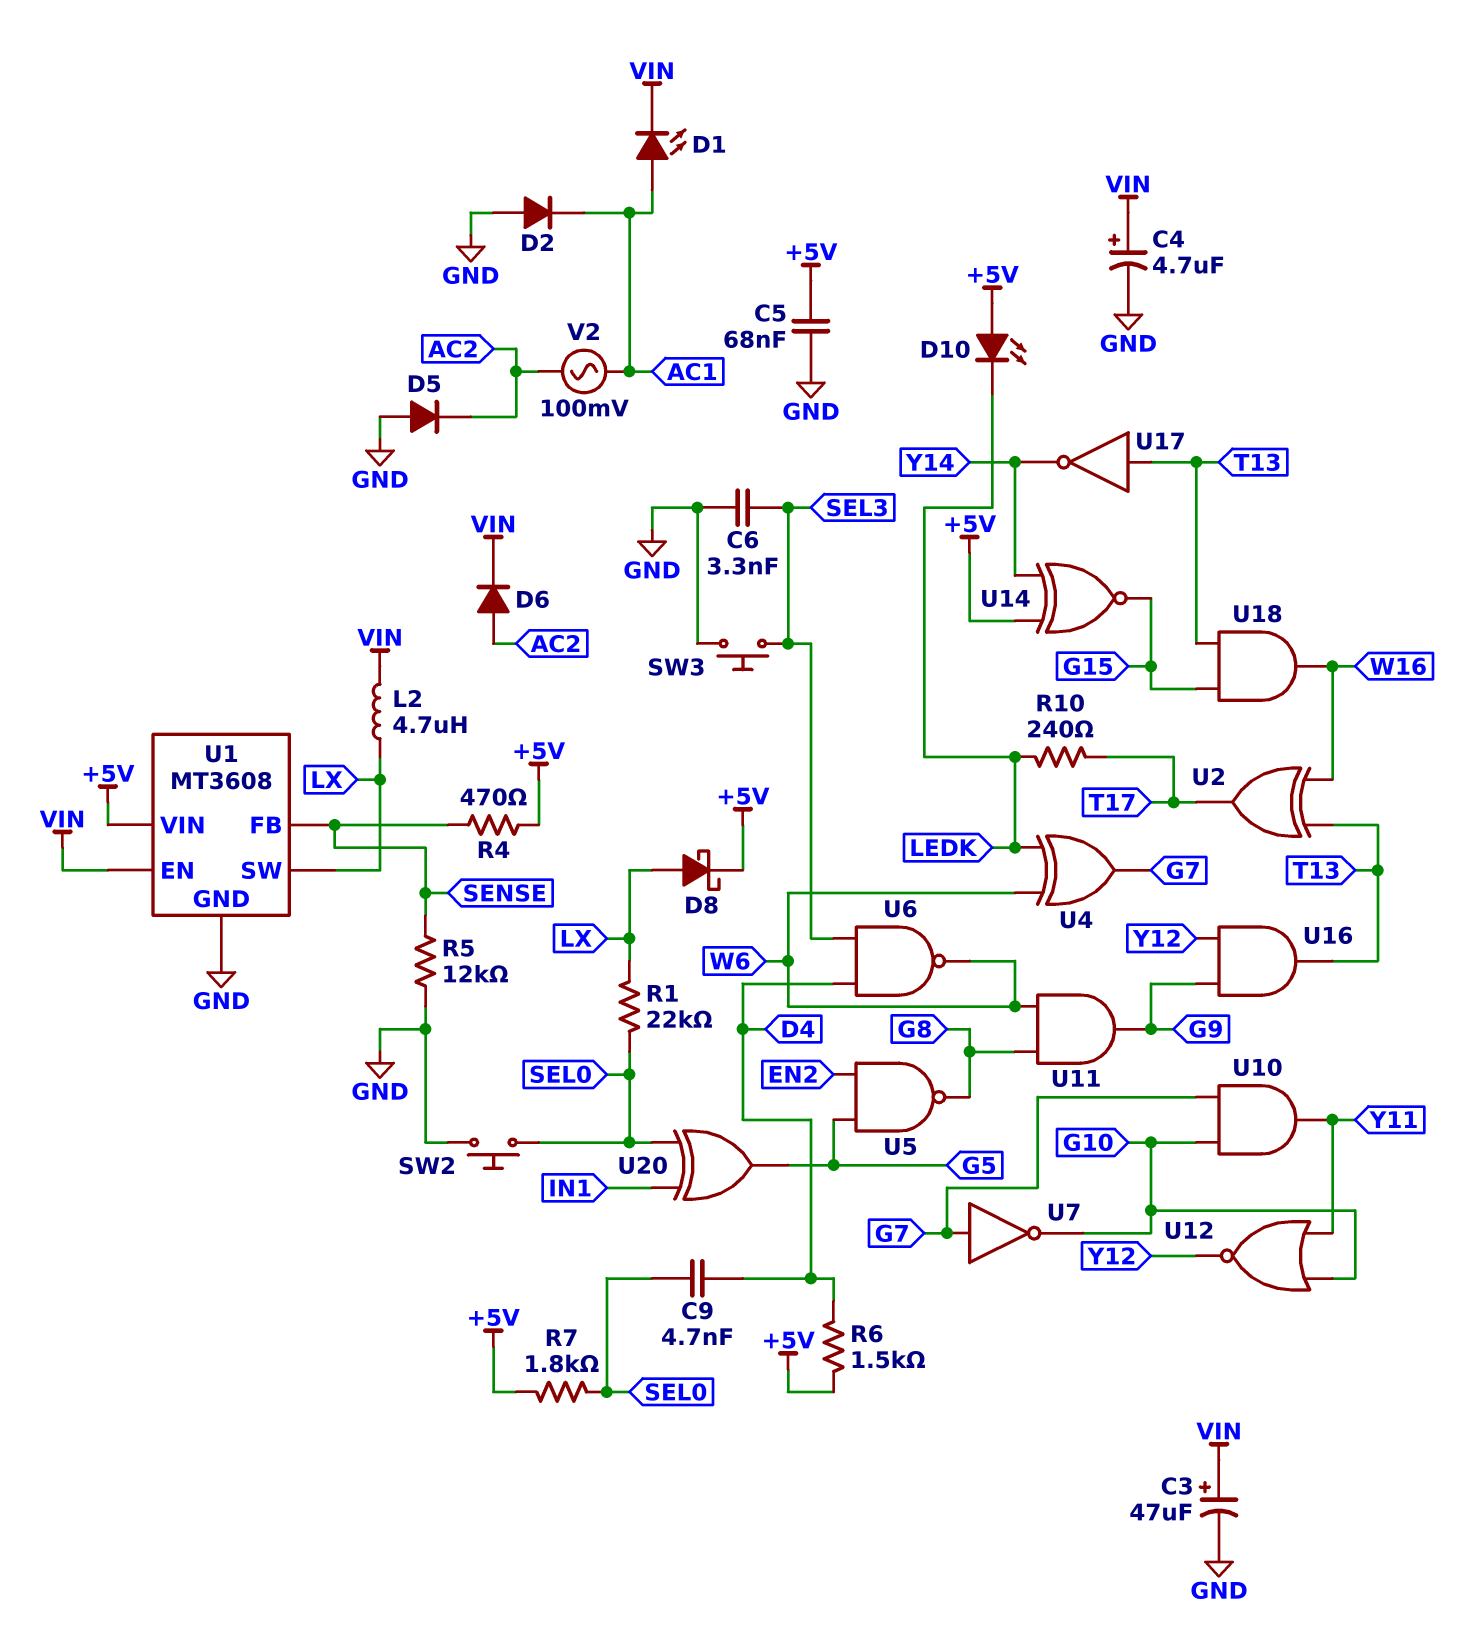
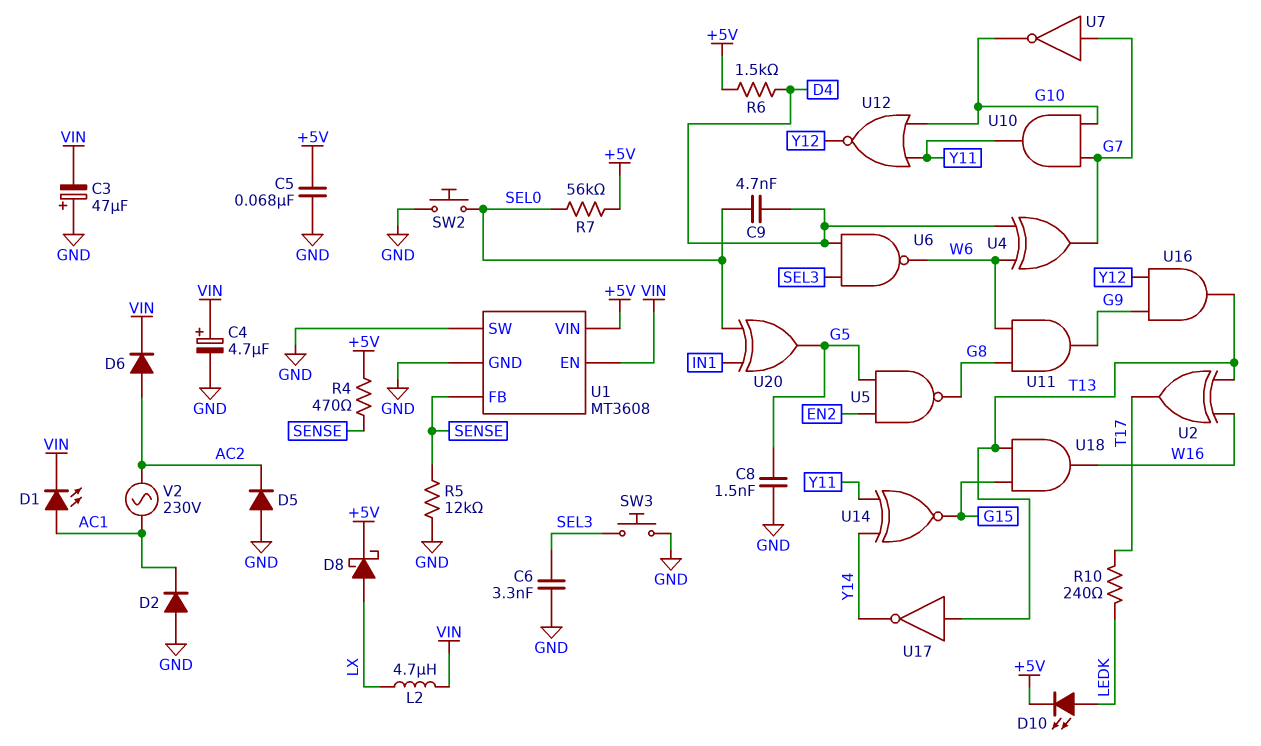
C3: 47uF (plus VIN, minus GND) -> 47uF (plus GND, minus VIN)
C8: none -> 1.5nF (G5, GND)
D10: LED (A +5V, K LEDK) -> LED (A LEDK, K +5V)
R1: 22k (LX, SEL0) -> none
R7: 1.8k (+5V, SEL0) -> 56k (+5V, SEL0)
U1 pin SW: LX -> GND
U4: XOR (in LEDK, in W6, out G7) -> XOR (in D4, in W6, out G7)
U14: XNOR (in +5V, in Y14, out G15) -> XNOR (in Y11, in Y14, out G15)
V2: AC 100mV (AC1, AC2) -> AC 230V (AC1, AC2)

